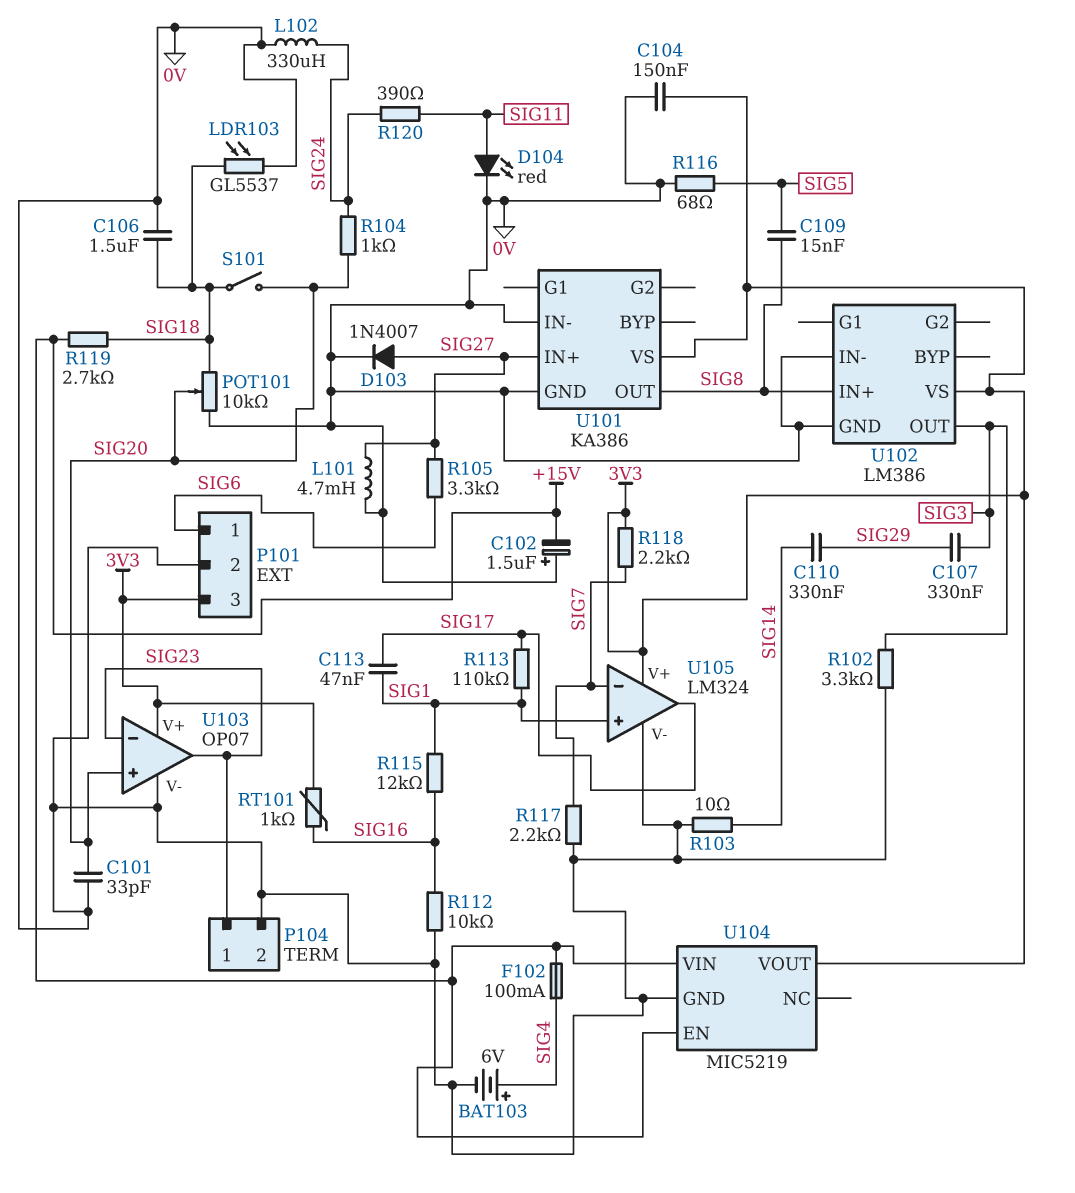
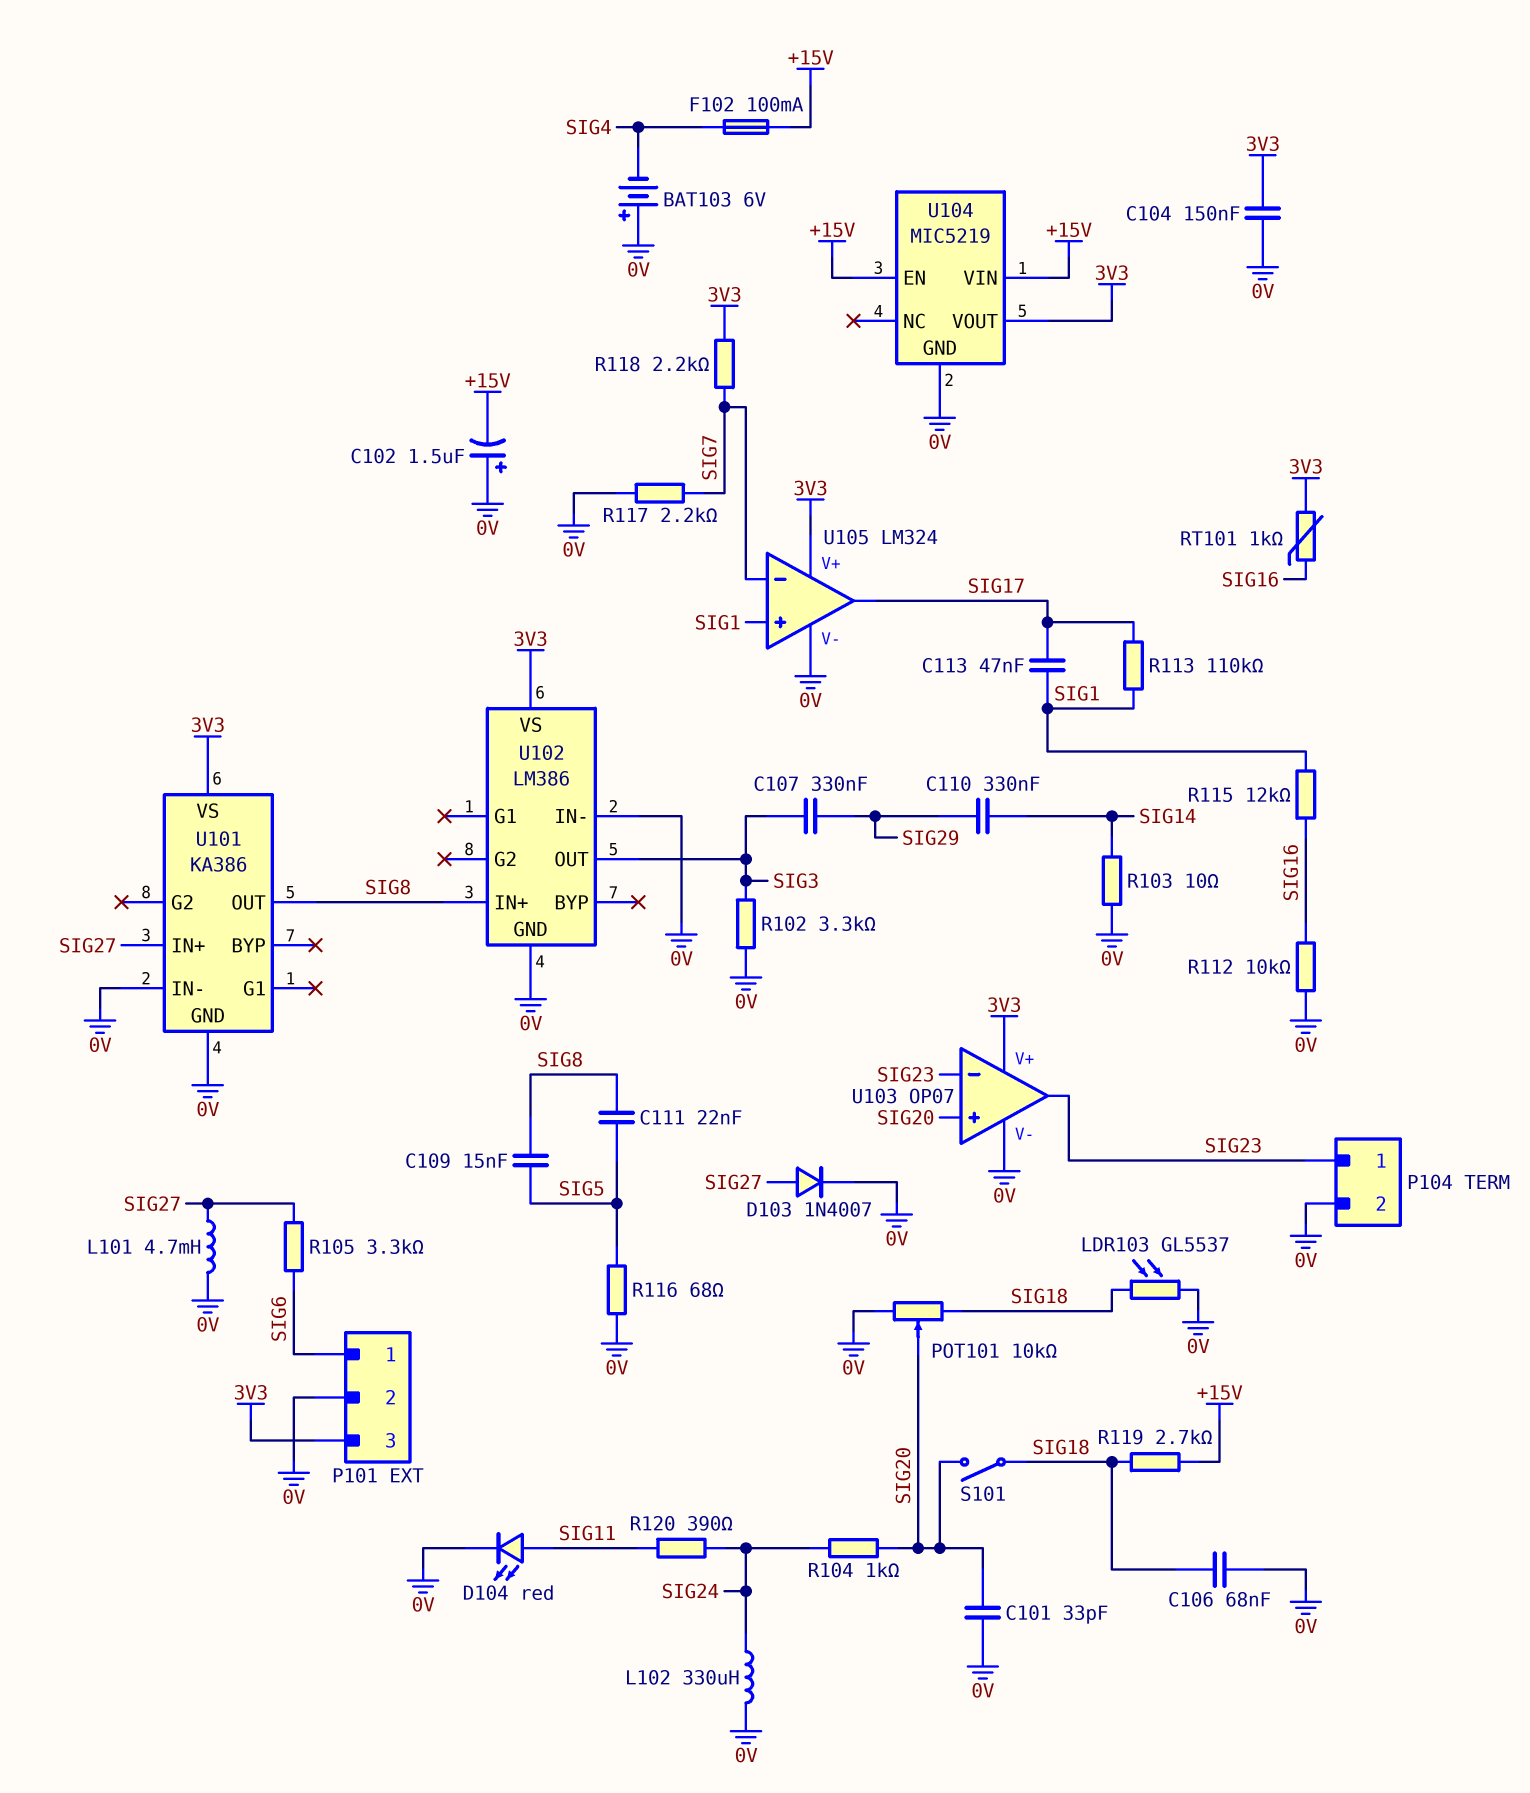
BAT103: 6V (plus SIG4, minus 0V) -> 6V (plus 0V, minus SIG4)
C106: 1.5uF (0V, SIG18) -> 68nF (0V, SIG18)
C111: none -> 22nF (SIG5, SIG8)

